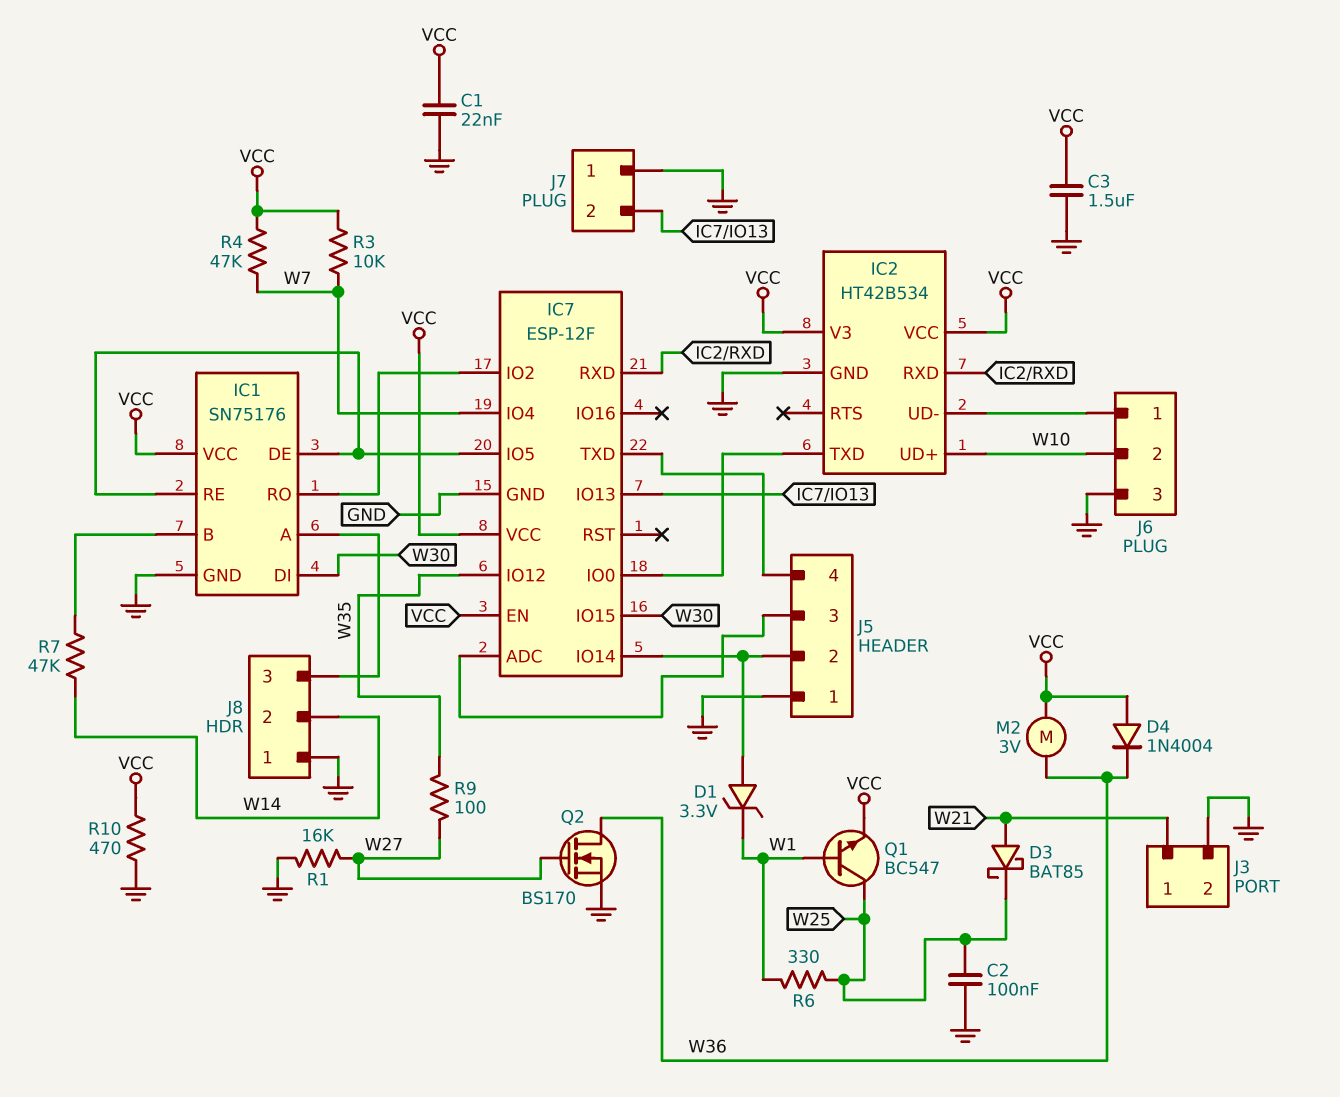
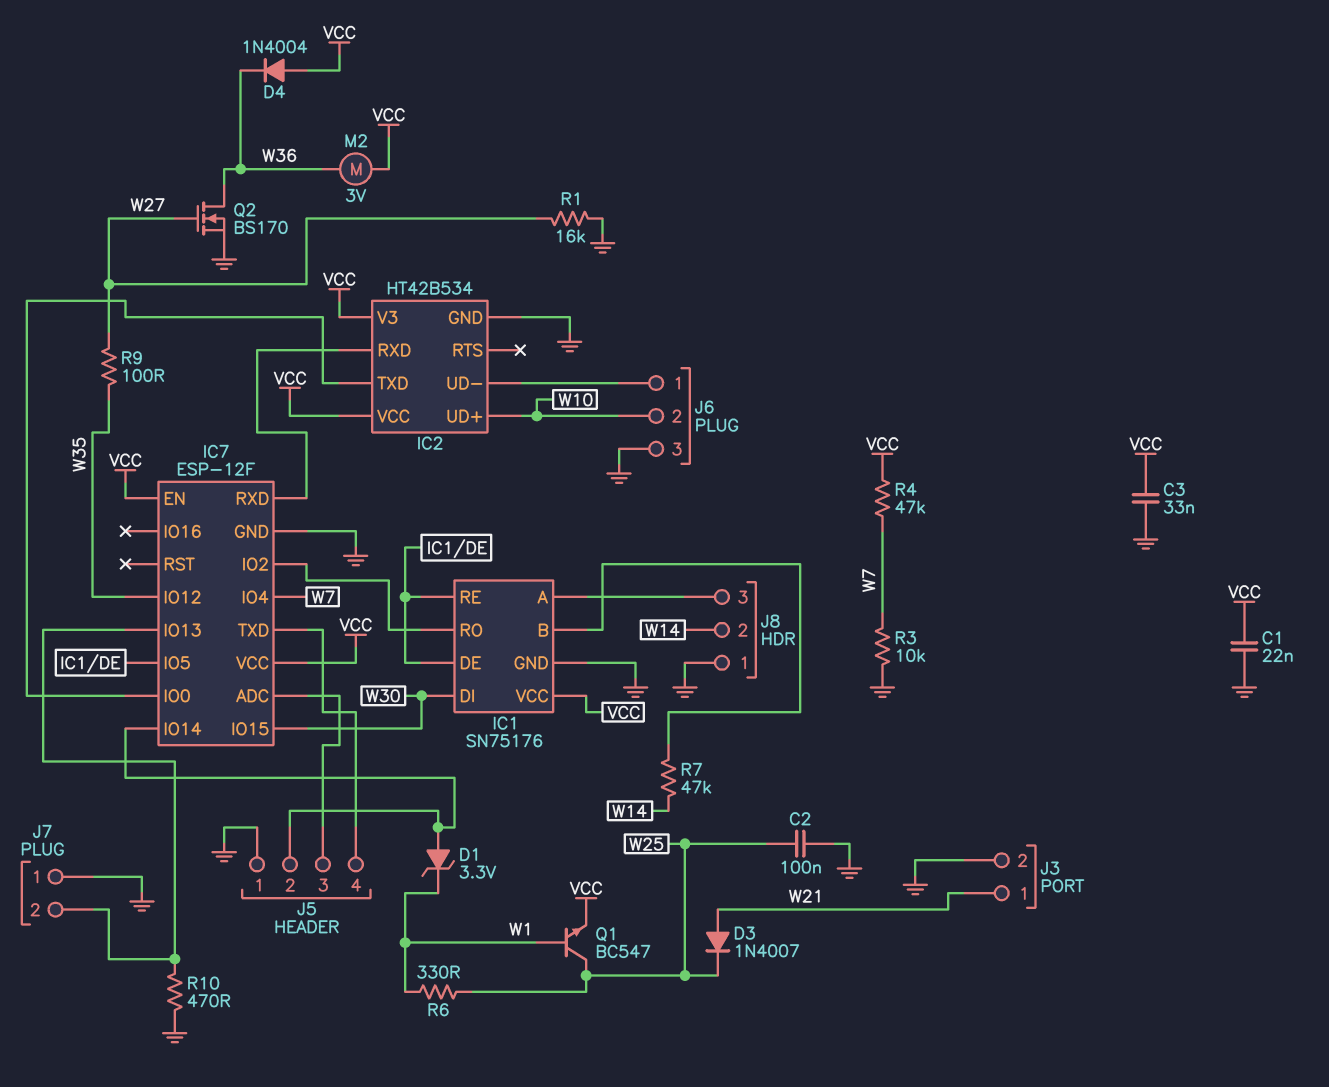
C3: 1.5uF (GND, VCC) -> 33nF (GND, VCC)
D3: schottky BAT85 (A W21, K W25) -> diode 1N4007 (A W21, K W25)
R3: 10k (VCC, W7) -> 10k (GND, W7)
R10: 470 (GND, VCC) -> 470 (GND, IC7/IO13)

